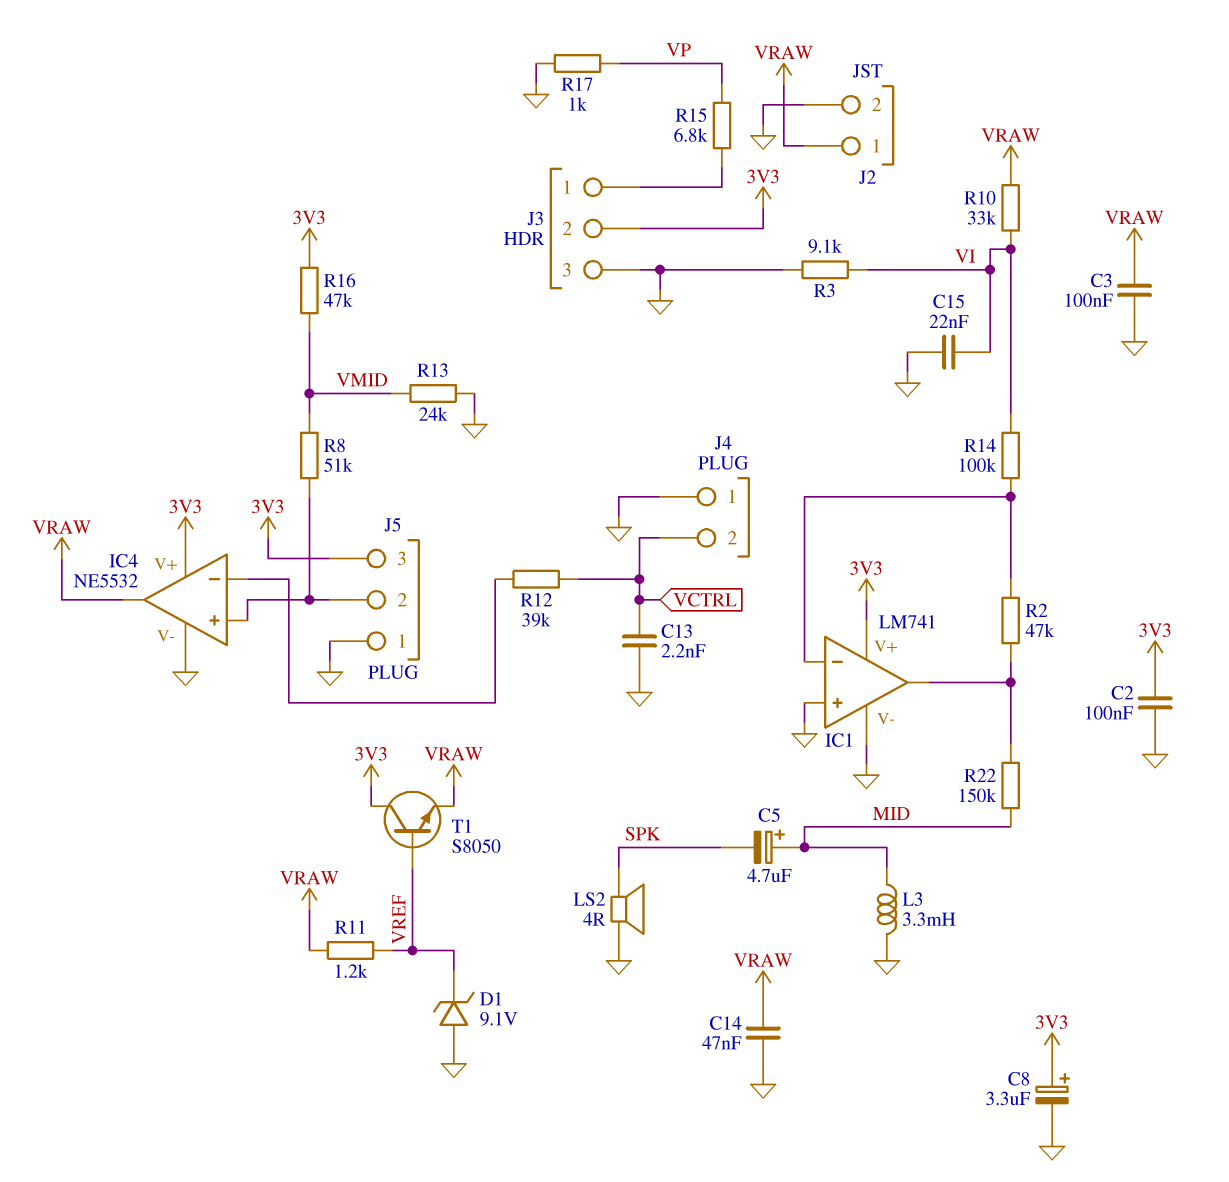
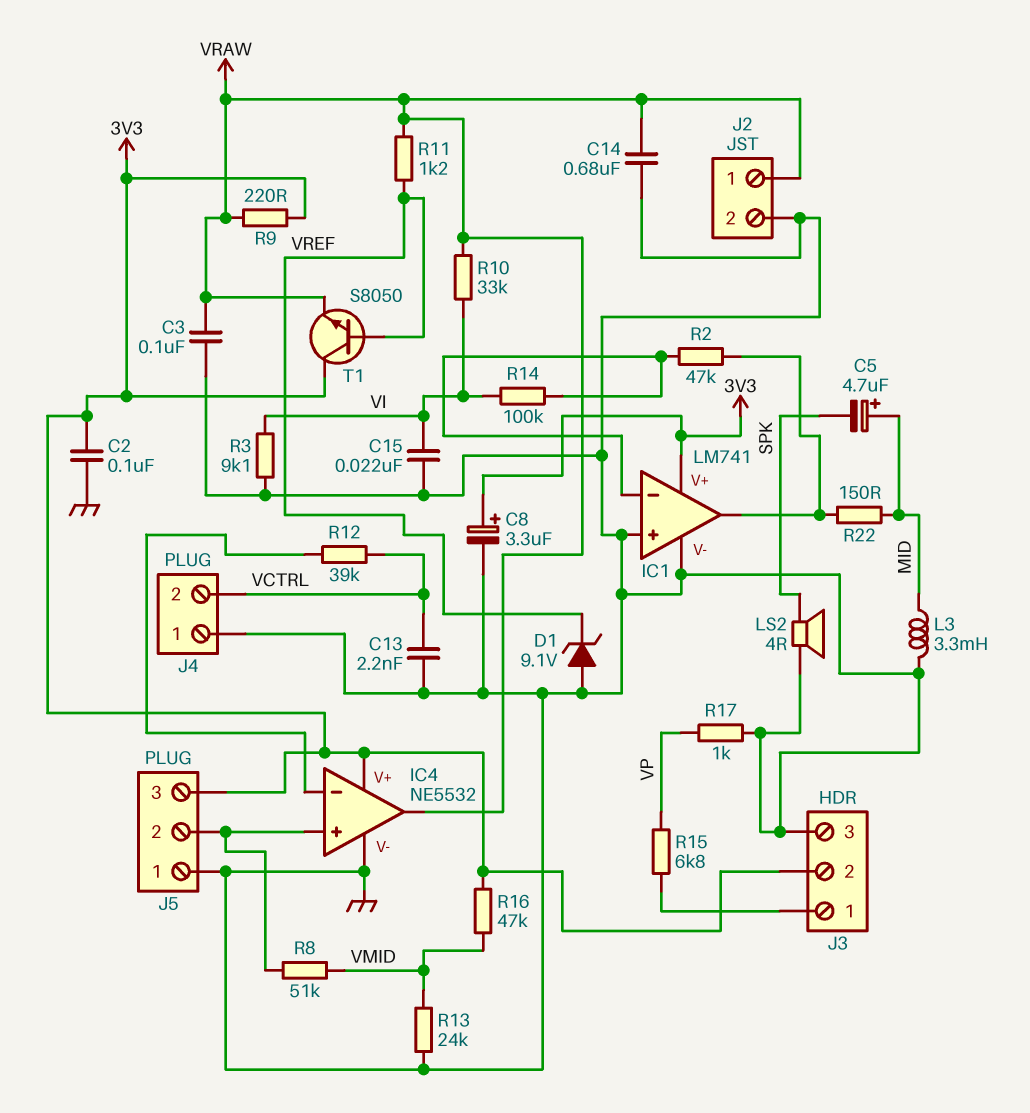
C14: 47nF (GND, VRAW) -> 680nF (GND, VRAW)
R9: none -> 220 (3V3, VRAW)
R22: 150k (IC1/out, MID) -> 150 (IC1/out, MID)

